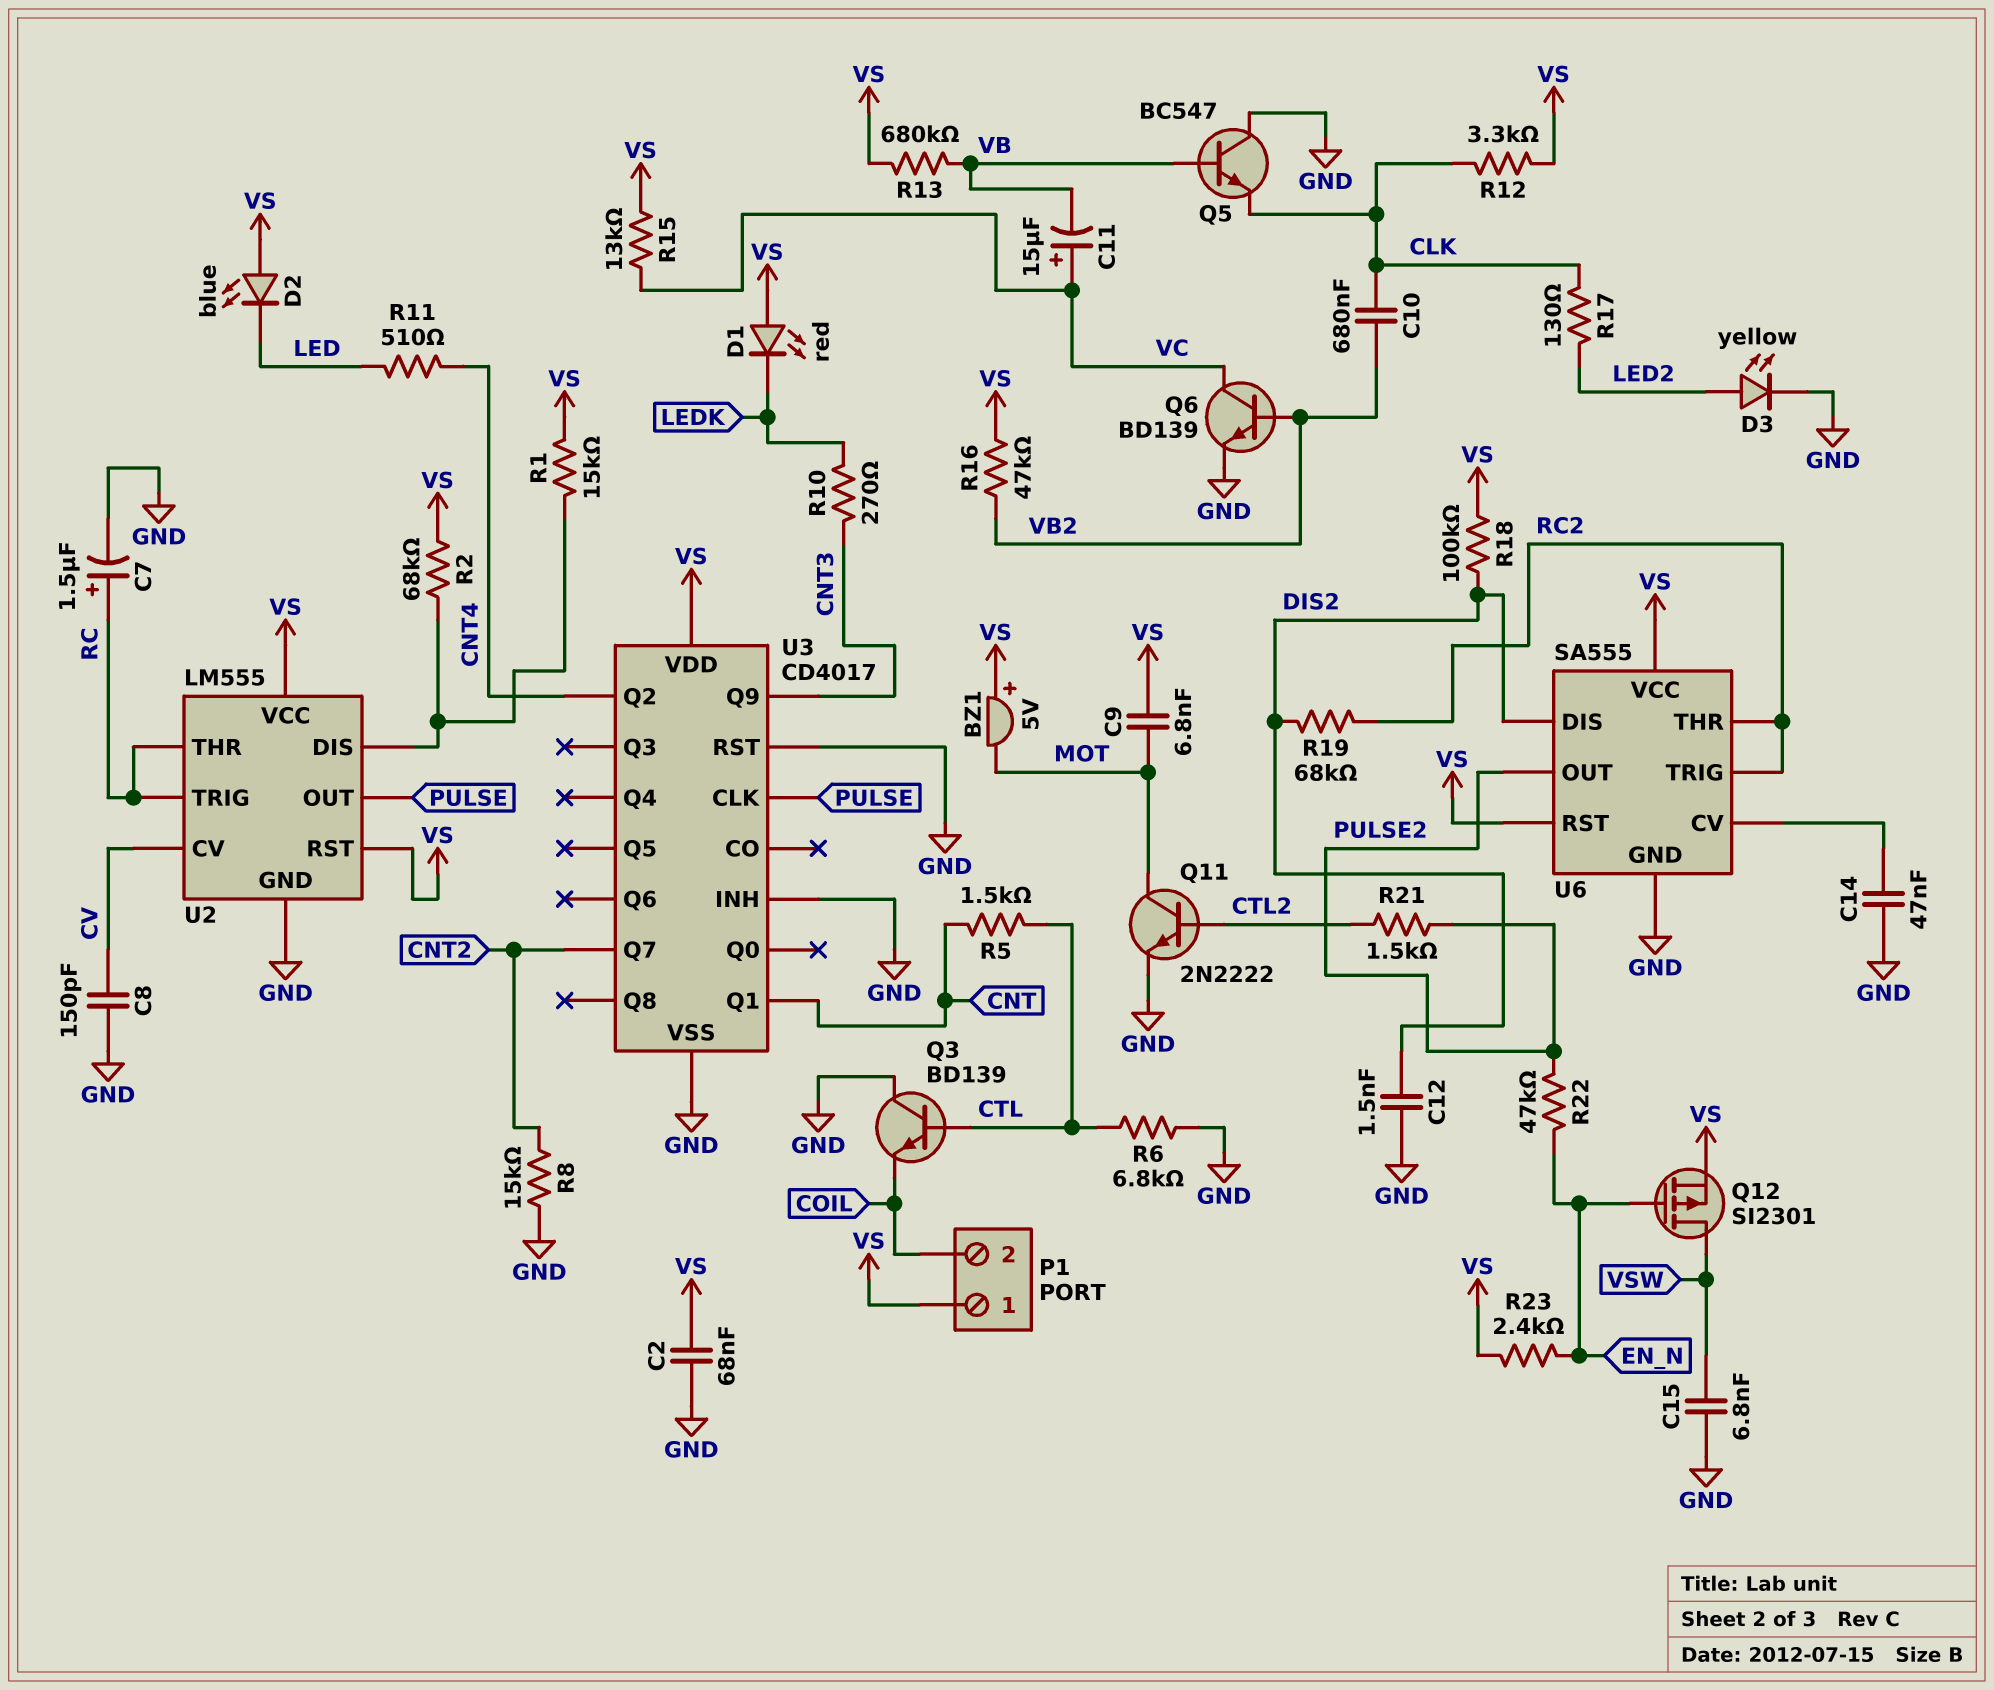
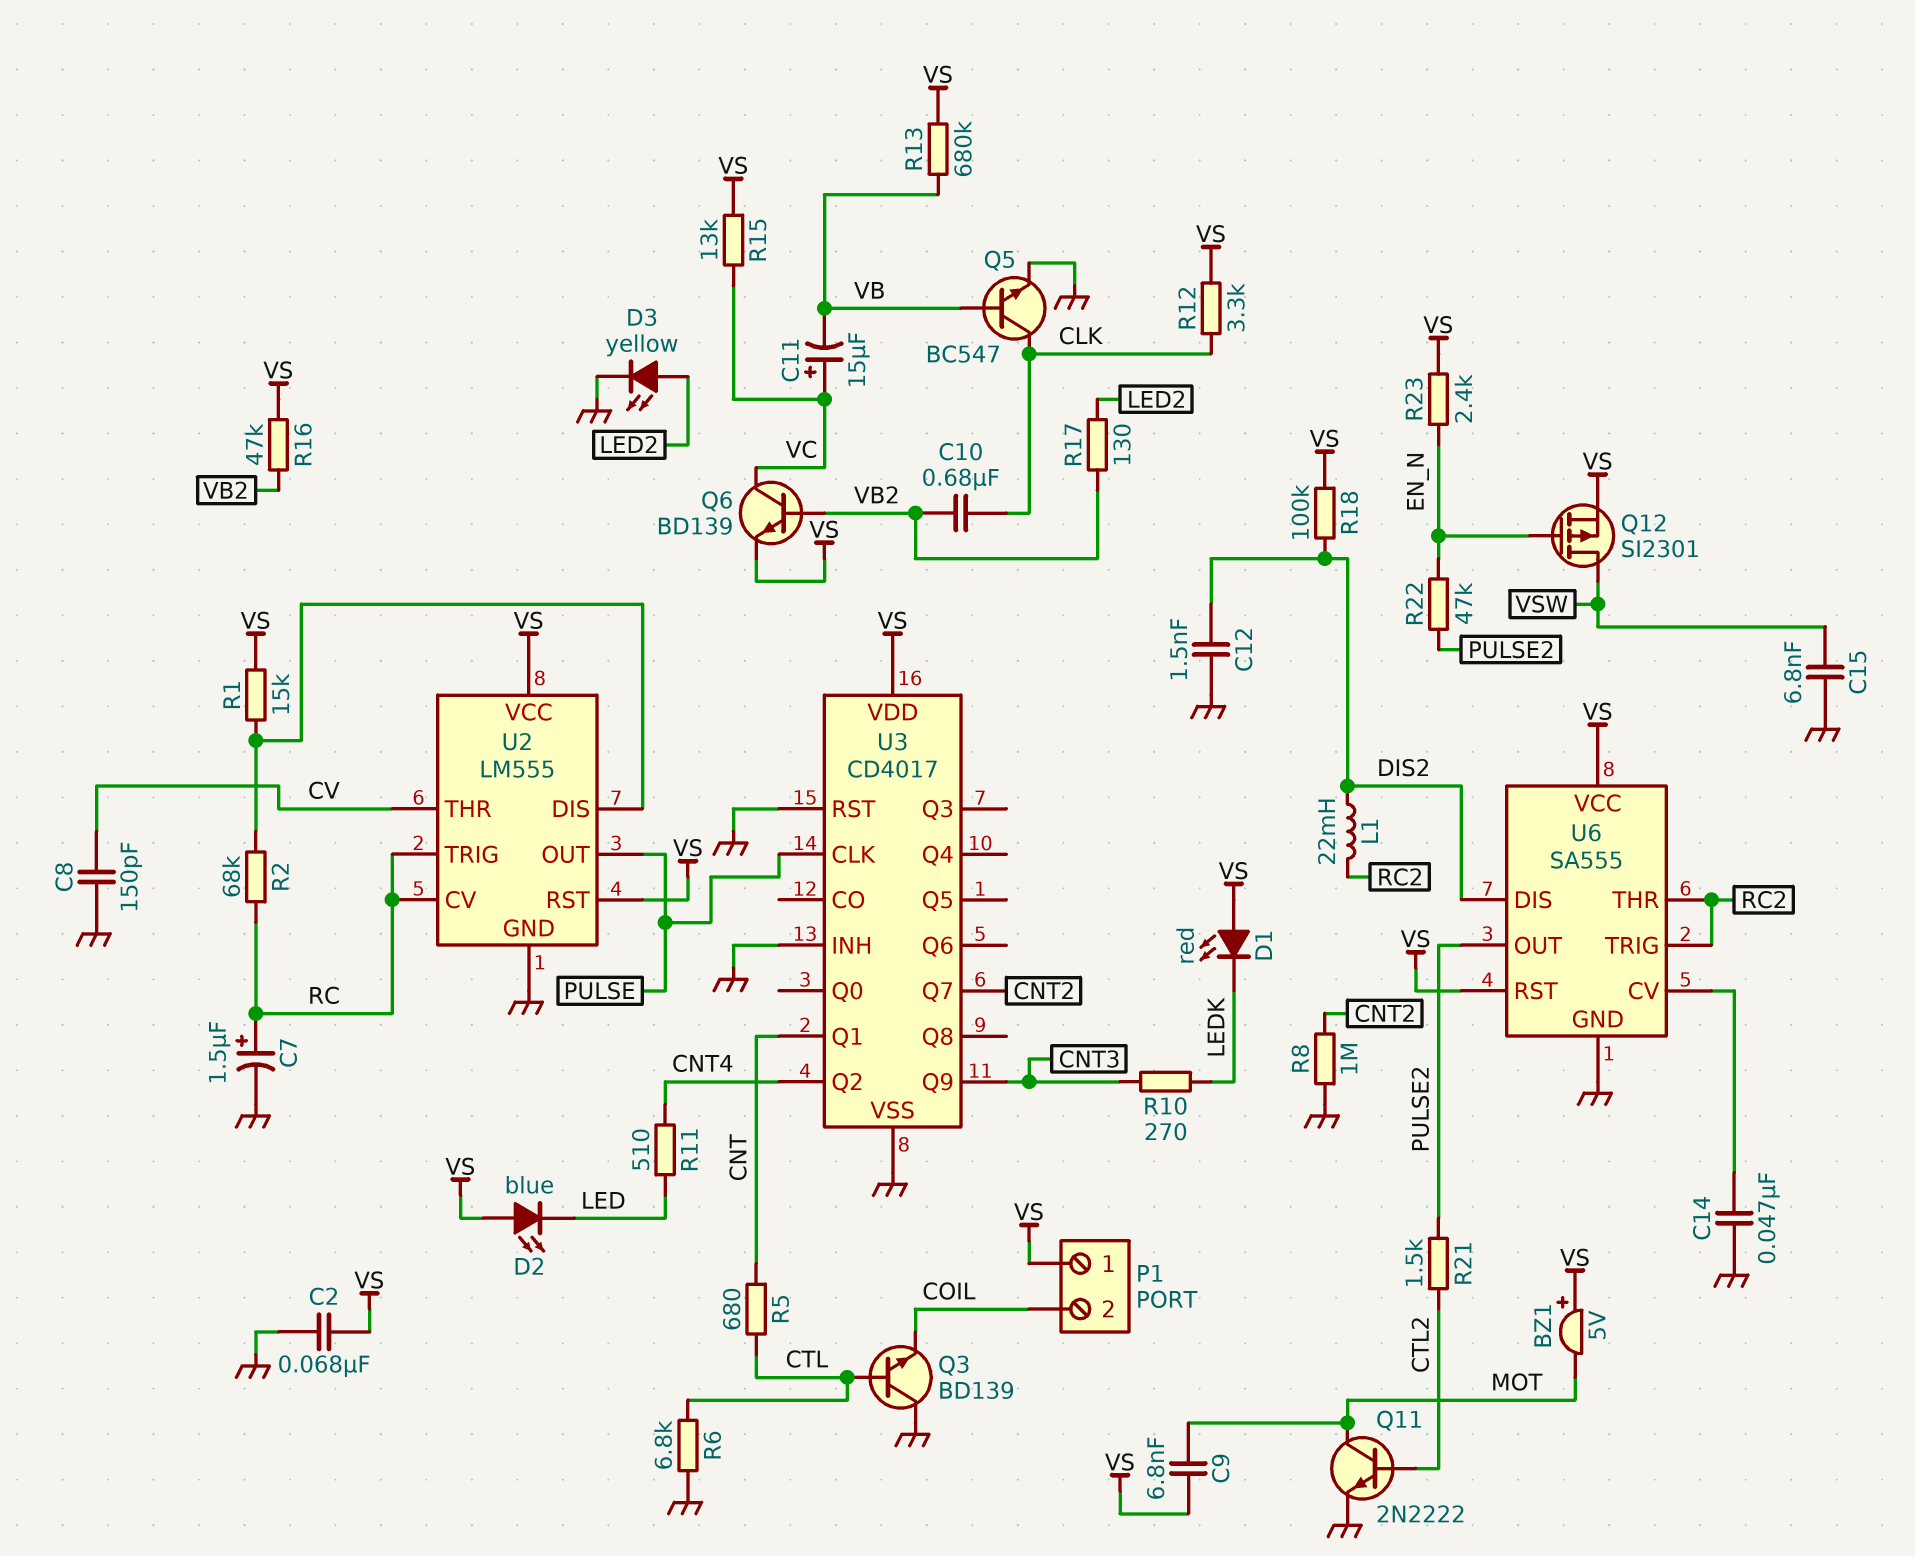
L1: none -> 22mH (DIS2, RC2)
Q5: NPN BC547 (B VB, C GND, E CLK) -> NPN BC547 (B VB, C CLK, E GND)
Q6: NPN BD139 (B VB2, C VC, E GND) -> NPN BD139 (B VB2, C VC, E VS)
R2: 68k (U2/DIS, VS) -> 68k (RC, U2/DIS)
R5: 1.5k (CNT, CTL) -> 680 (CNT, CTL)
R8: 15k (CNT2, GND) -> 1M (CNT2, GND)
R17: 130 (CLK, LED2) -> 130 (LED2, VB2)
R19: 68k (DIS2, RC2) -> none
U2 pin CV: CV -> RC
U2 pin THR: RC -> CV

